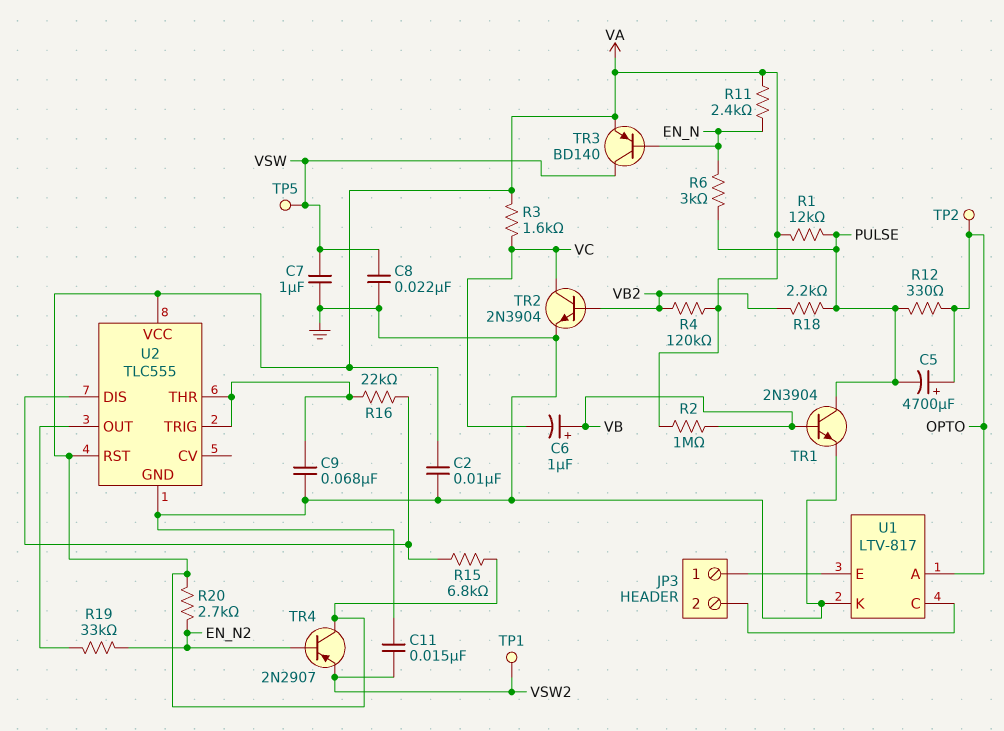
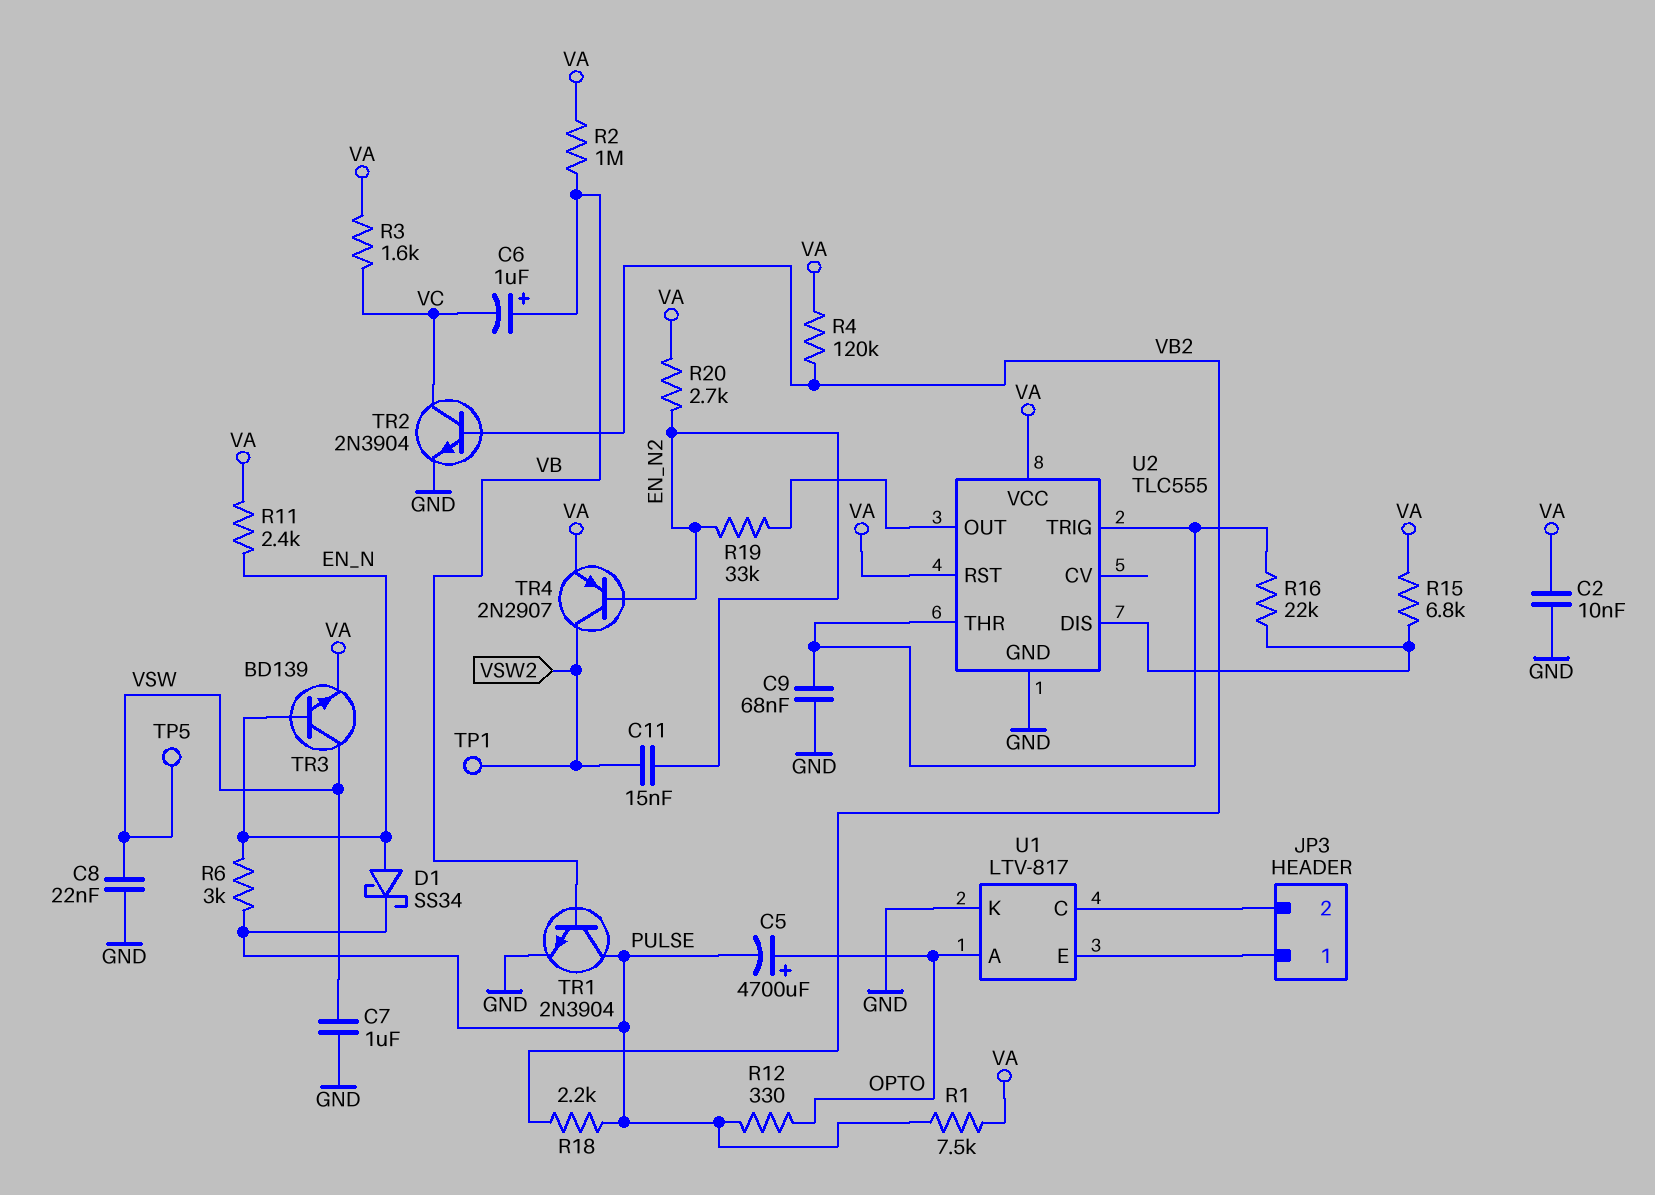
C11: 15nF (GND, VSW2) -> 15nF (EN_N2, VSW2)
D1: none -> schottky SS34 (A EN_N, K PULSE)
R1: 12k (PULSE, VA) -> 7.5k (PULSE, VA)
TP2: test point (OPTO) -> none
TR3: PNP BD140 (B EN_N, C VSW, E VA) -> NPN BD139 (B EN_N, C VSW, E VA)
TR4: PNP 2N2907 (B EN_N2, C VA, E VSW2) -> PNP 2N2907 (B EN_N2, C VSW2, E VA)

